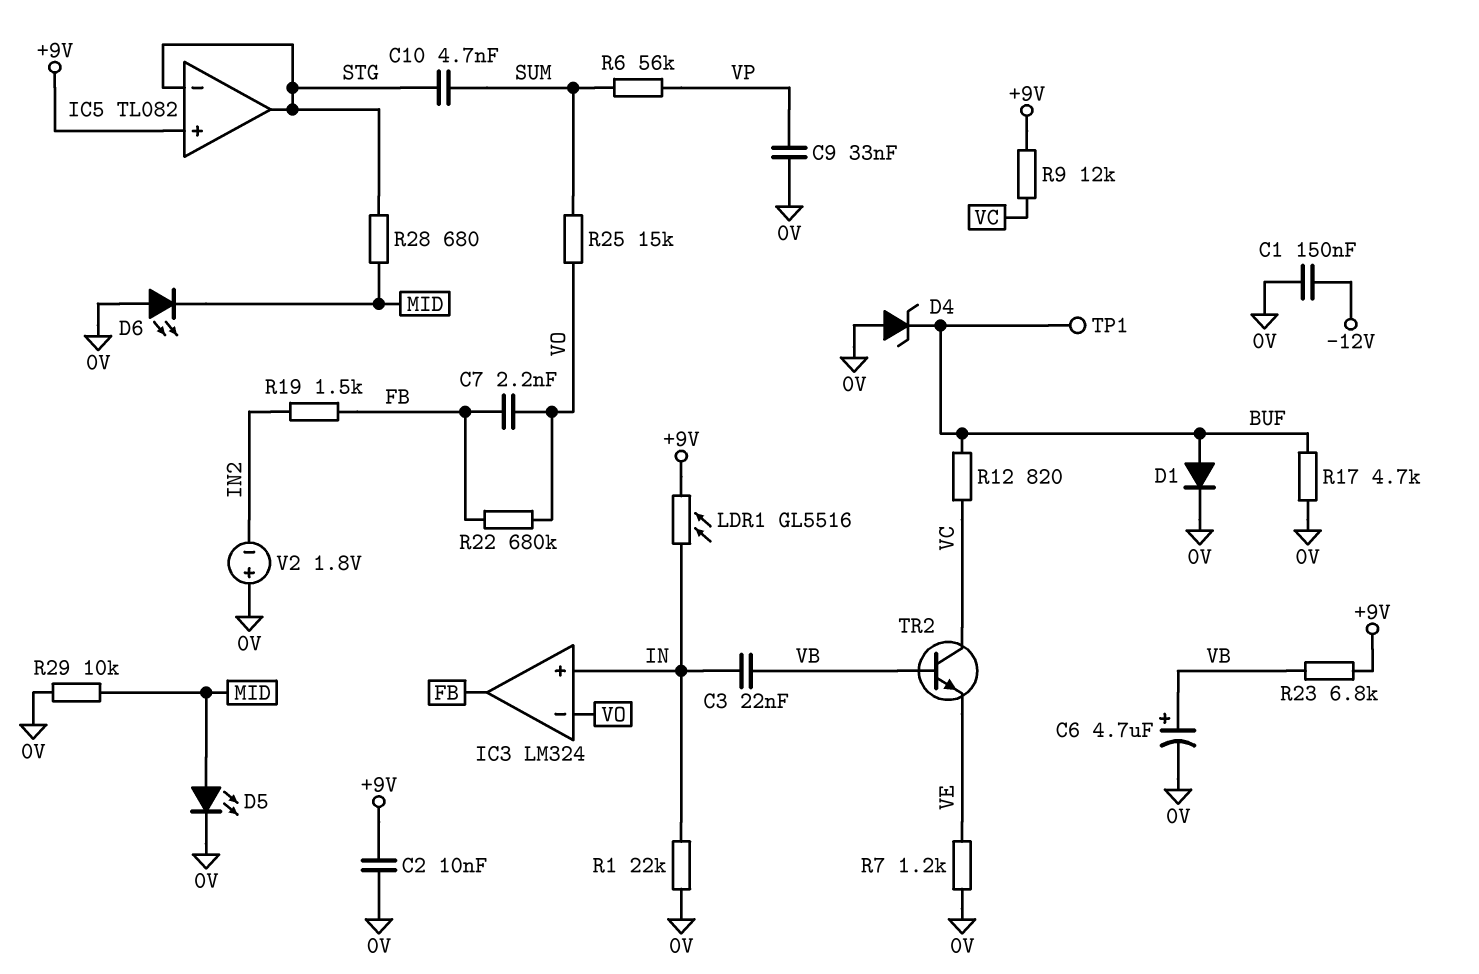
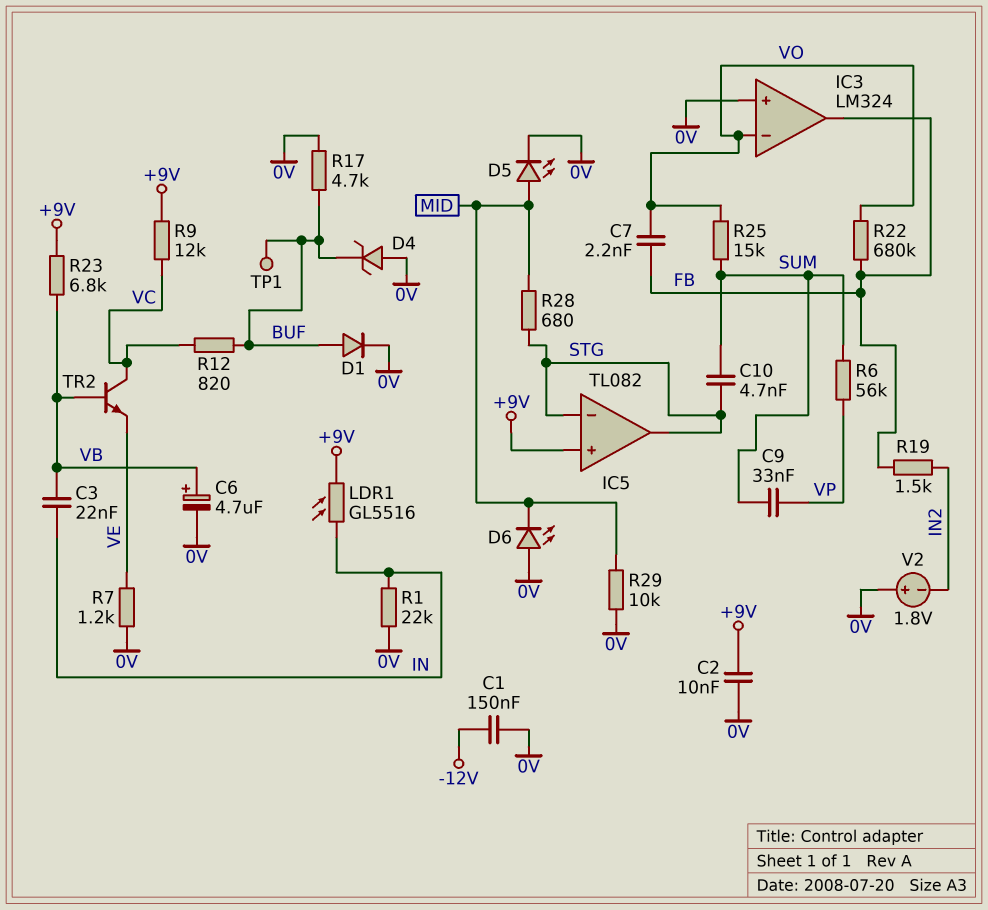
C9: 33nF (0V, VP) -> 33nF (SUM, VP)
IC3 pin in+: IN -> 0V

